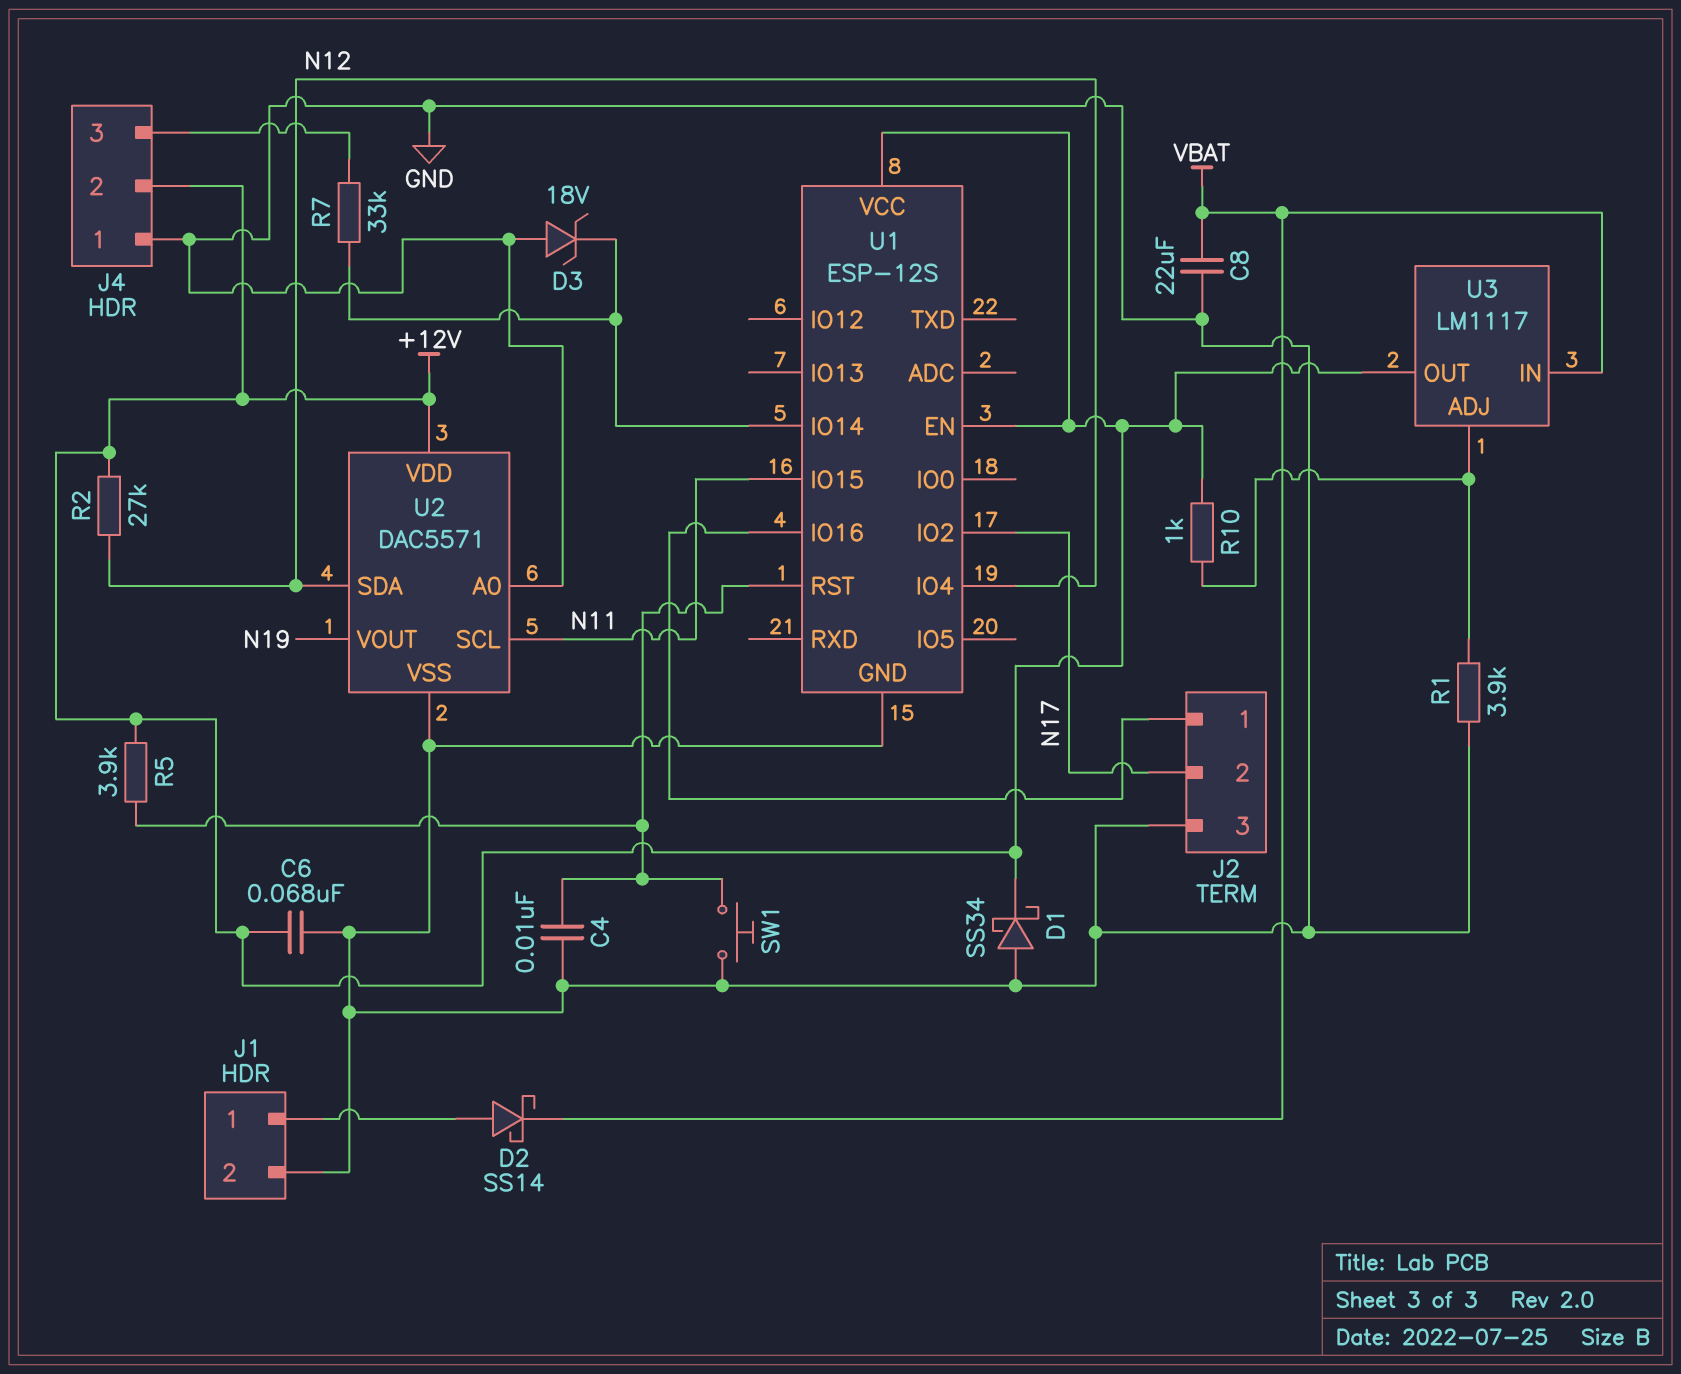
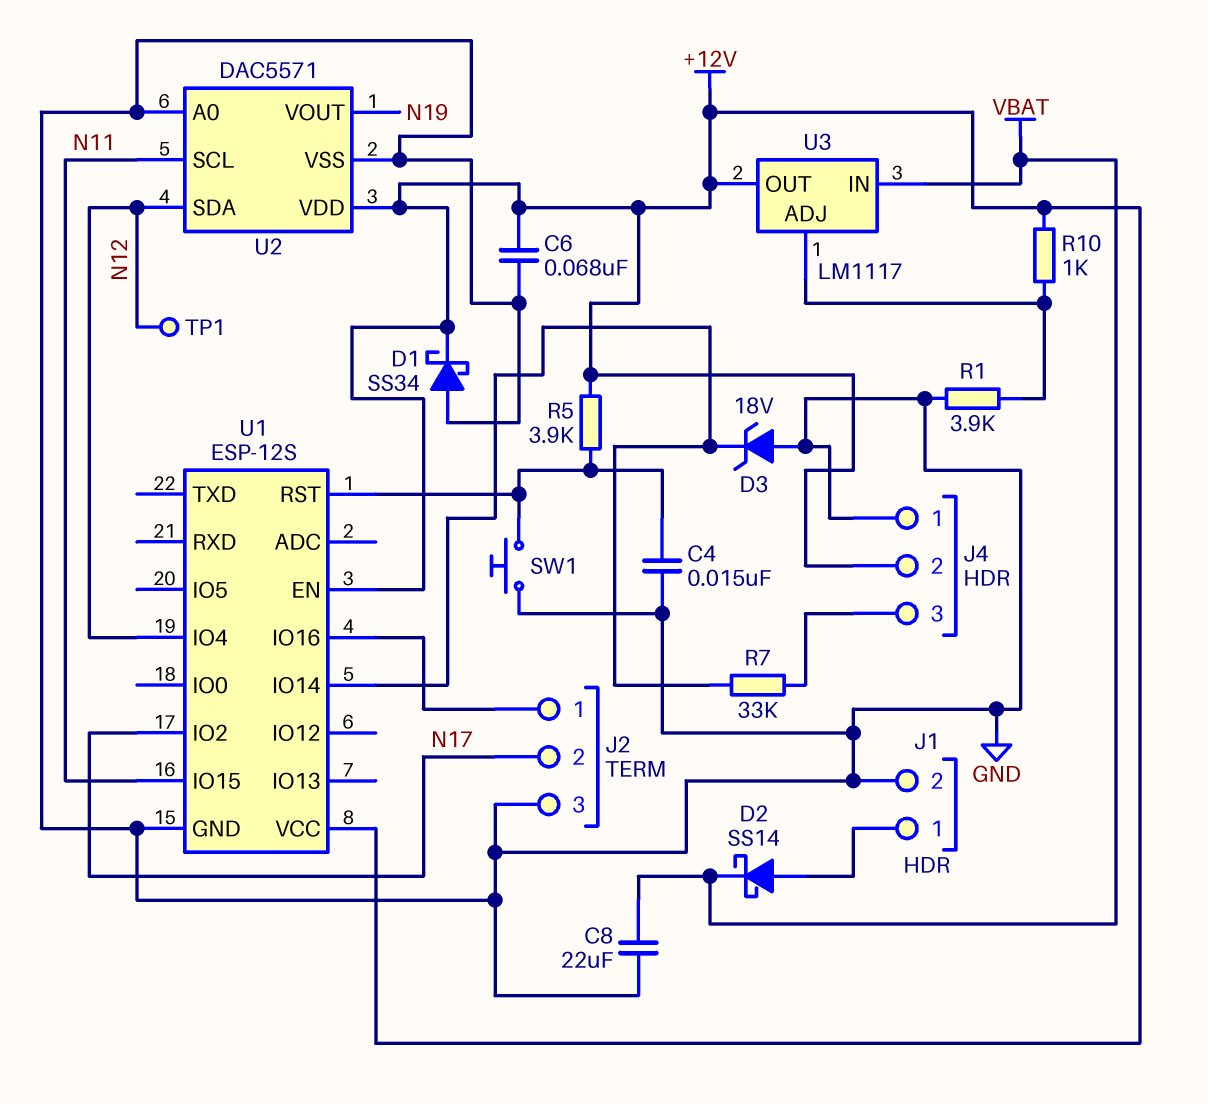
C4: 10nF (GND, U1/RST) -> 15nF (GND, U1/RST)
R2: 27k (+12V, N12) -> none
TP1: none -> test point (N12)

